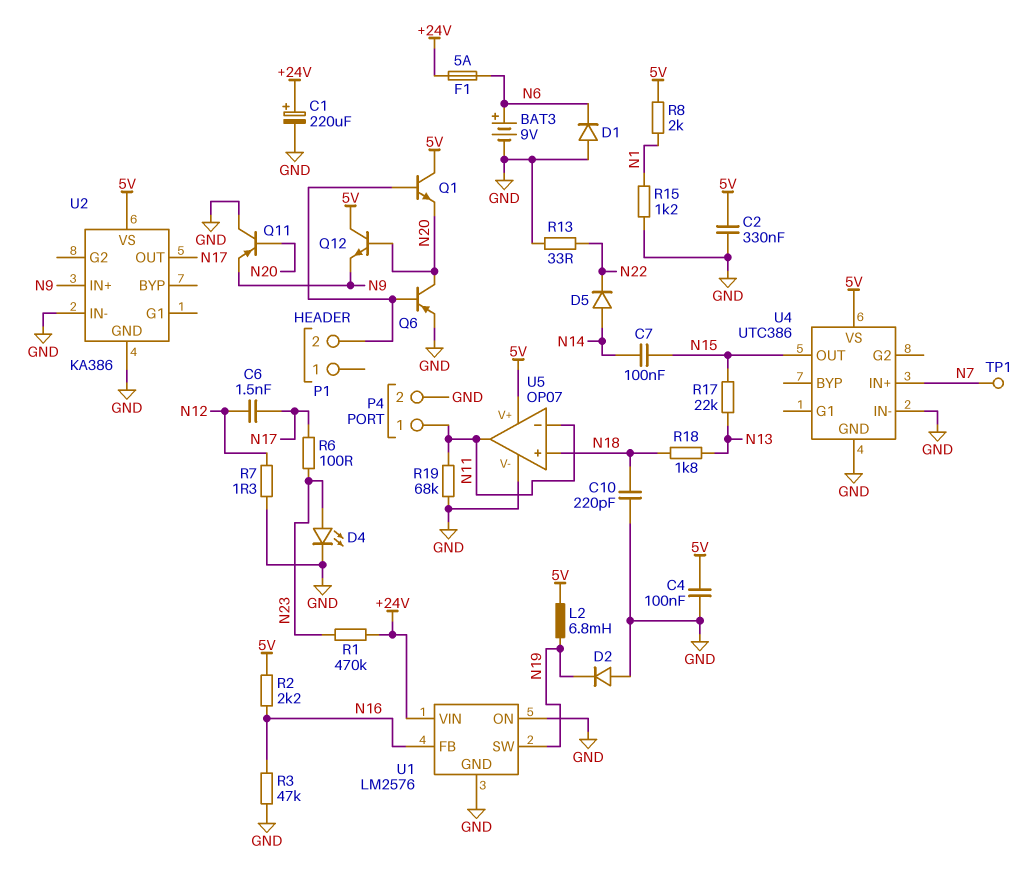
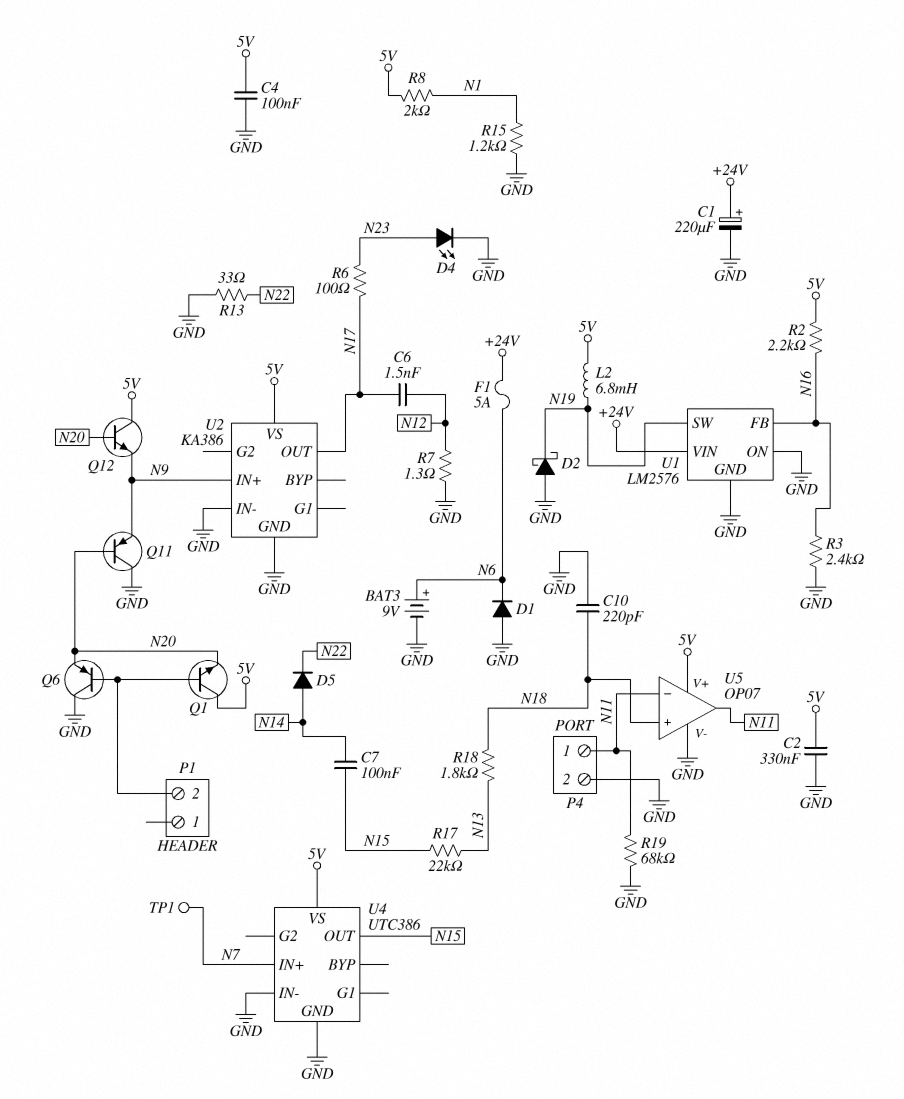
D2: diode (A GND, K N19) -> schottky (A GND, K N19)
Q6: PNP (B P1/2, C N20, E GND) -> PNP (B P1/2, C GND, E N20)
R1: 470k (+24V, N23) -> none
R3: 47k (GND, N16) -> 2.4k (GND, N16)

